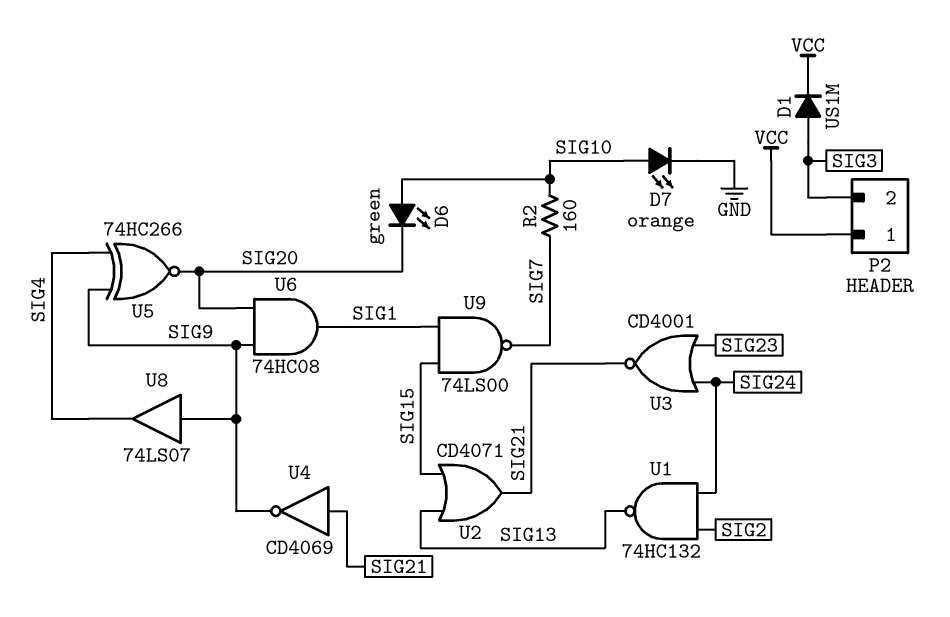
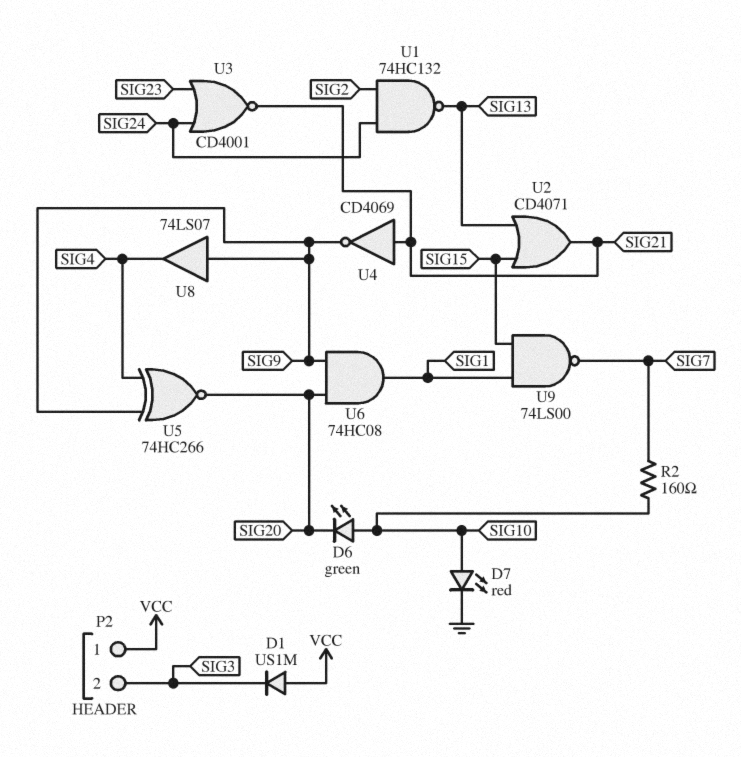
D1: diode US1M (A SIG3, K VCC) -> diode US1M (A VCC, K SIG3)
D7: LED orange (A SIG10, K GND) -> LED red (A SIG10, K GND)

